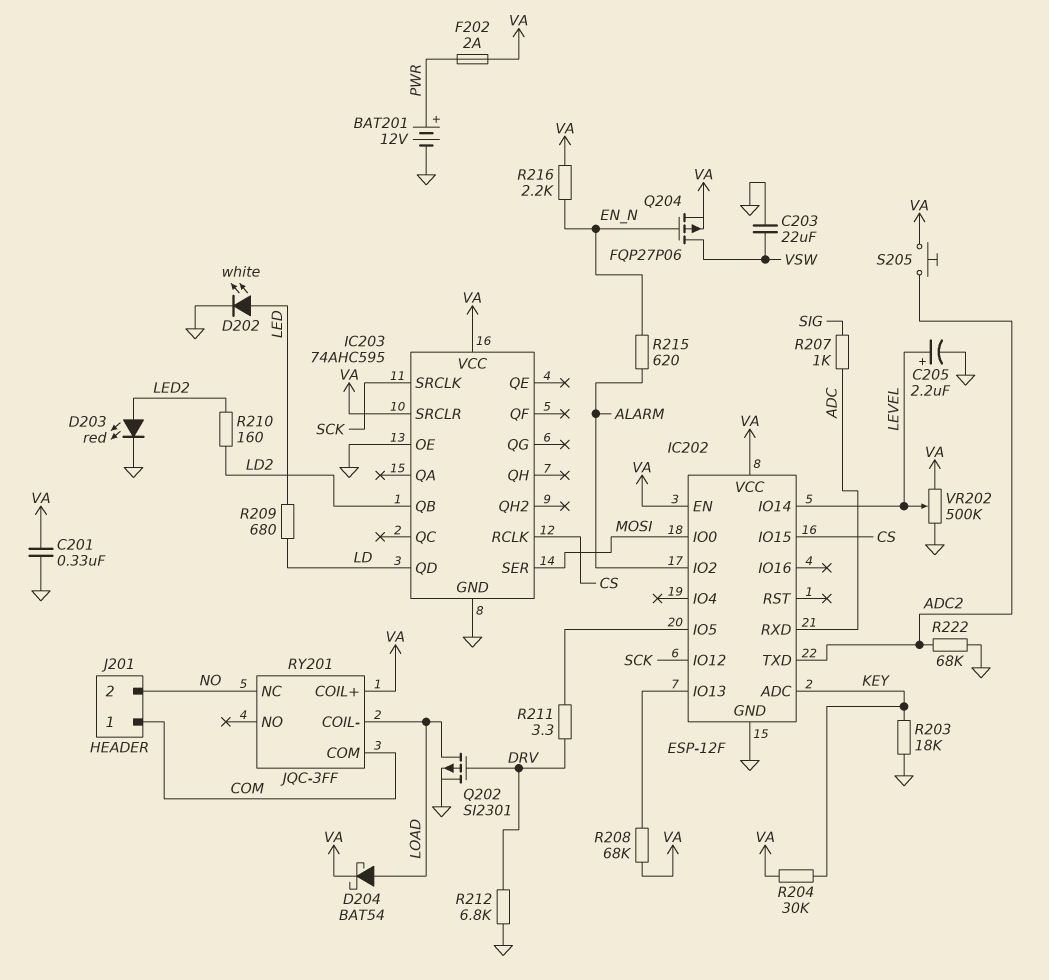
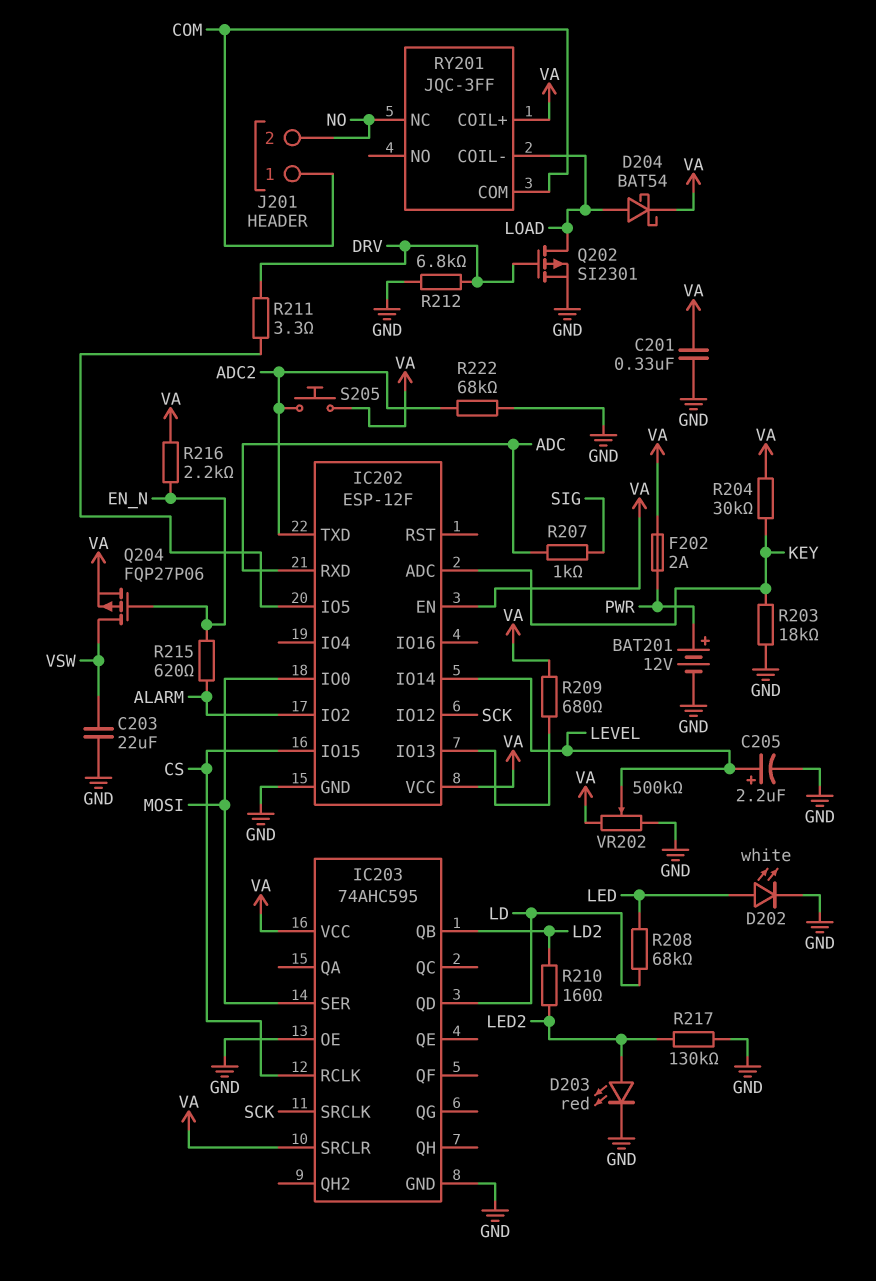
R208: 68k (IC202/IO13, VA) -> 68k (LD, LED)
R209: 680 (LD, LED) -> 680 (IC202/IO13, VA)
R217: none -> 130k (GND, LED2)

